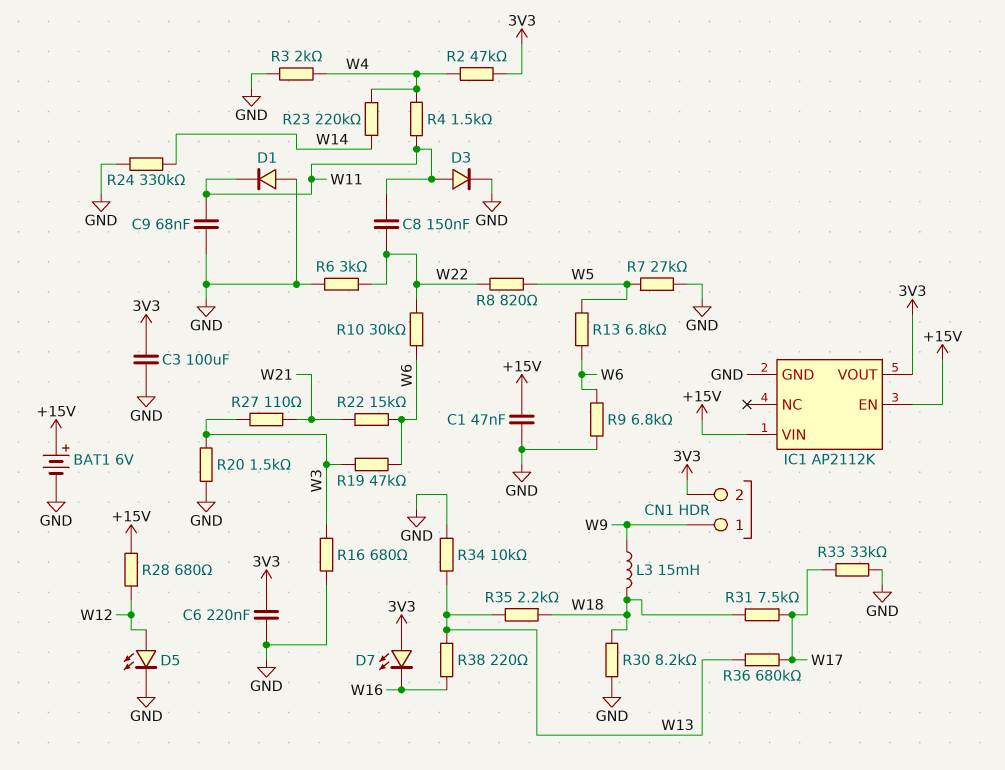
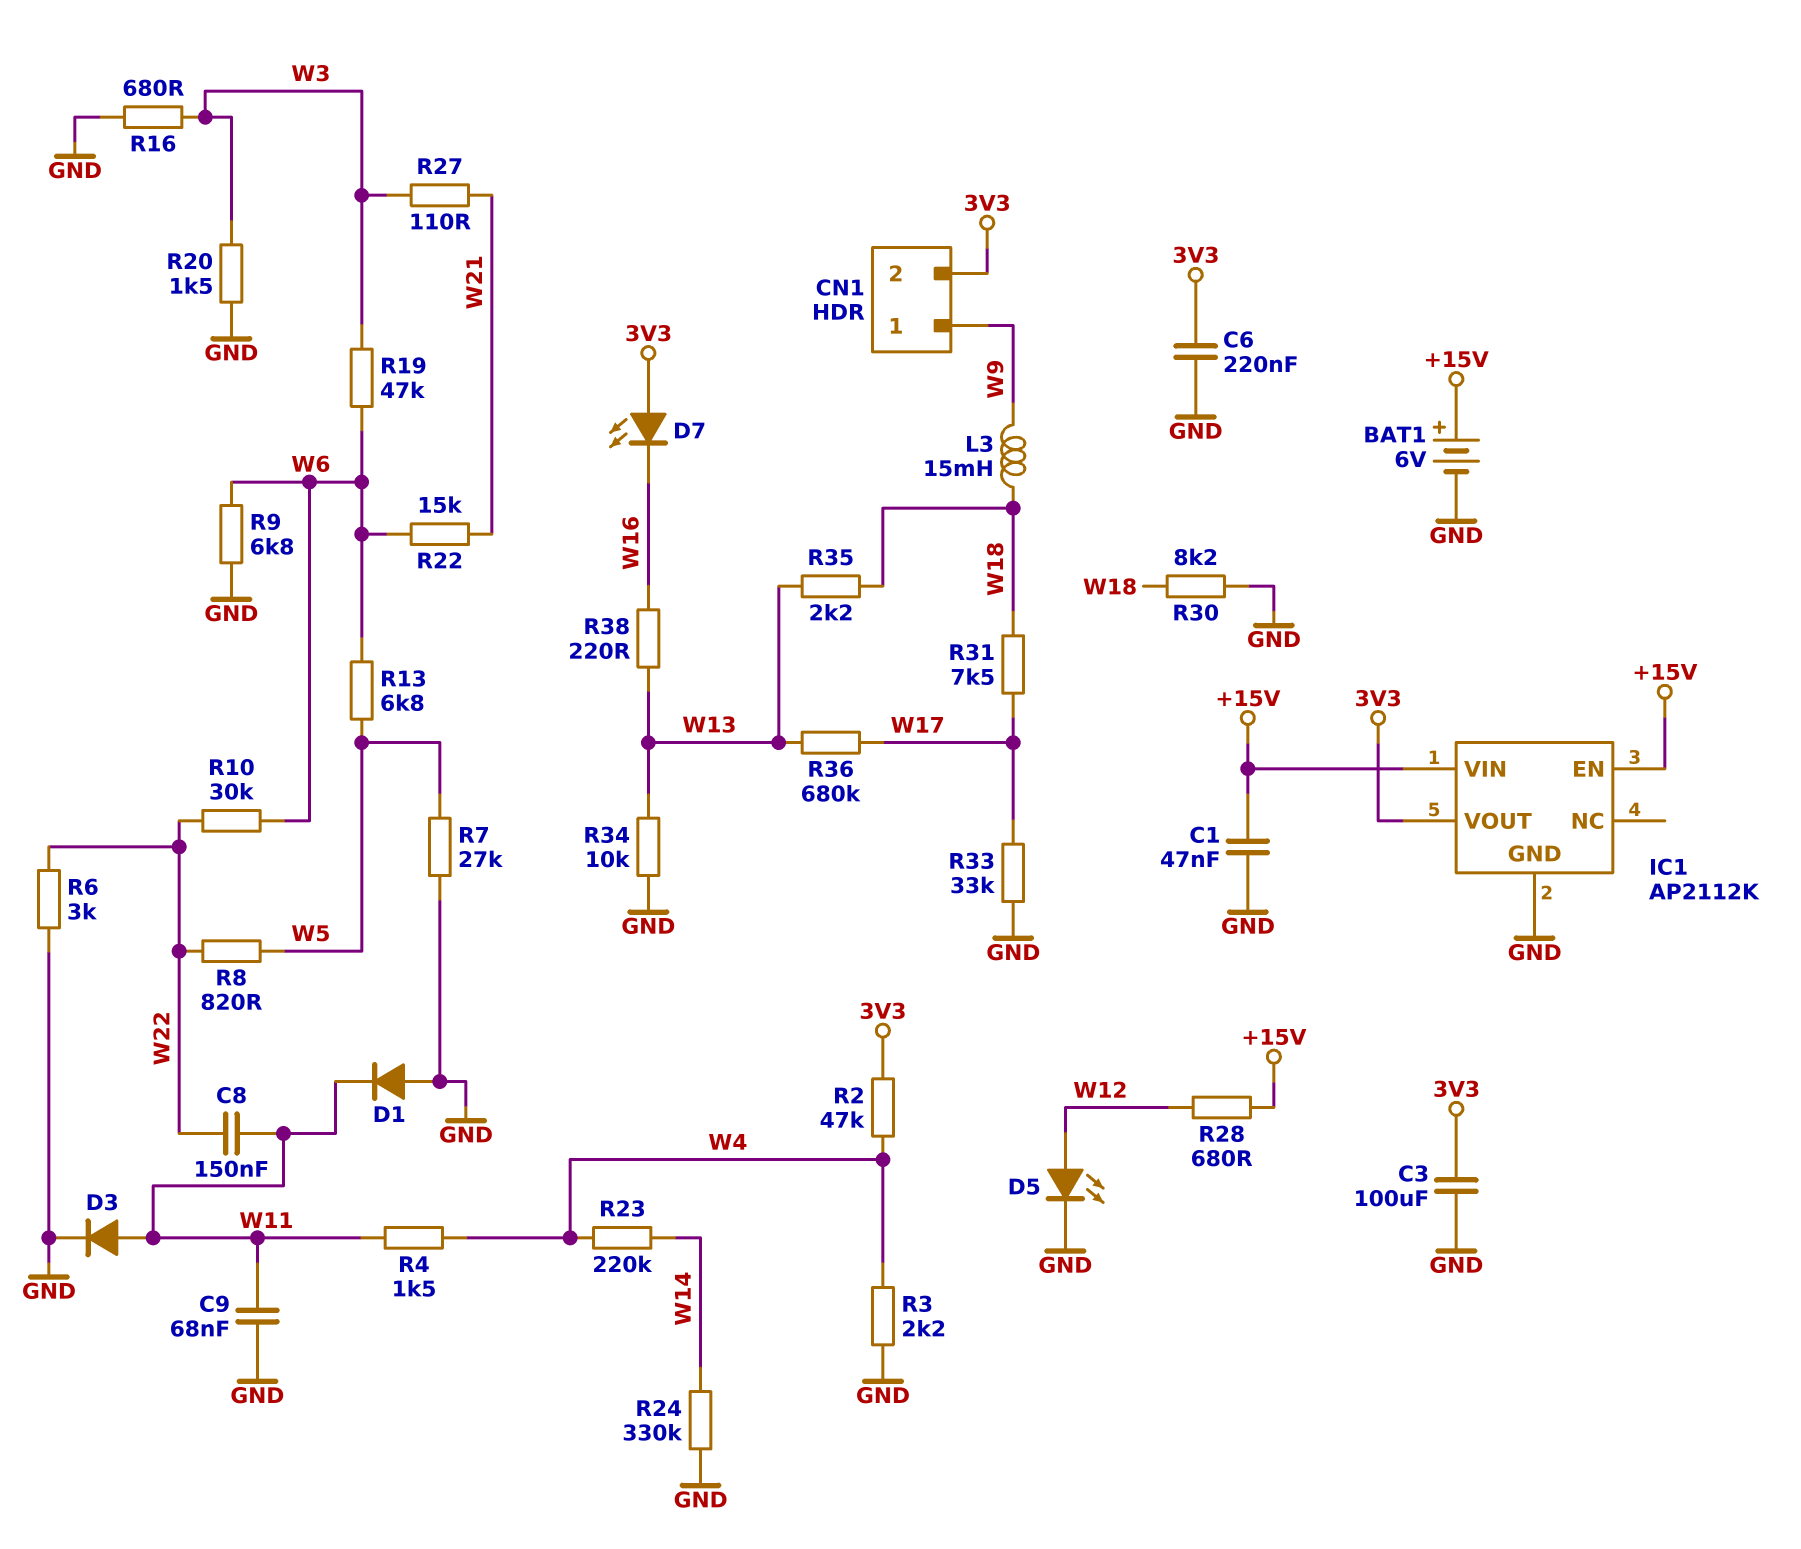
R3: 2k (GND, W4) -> 2.2k (GND, W4)

